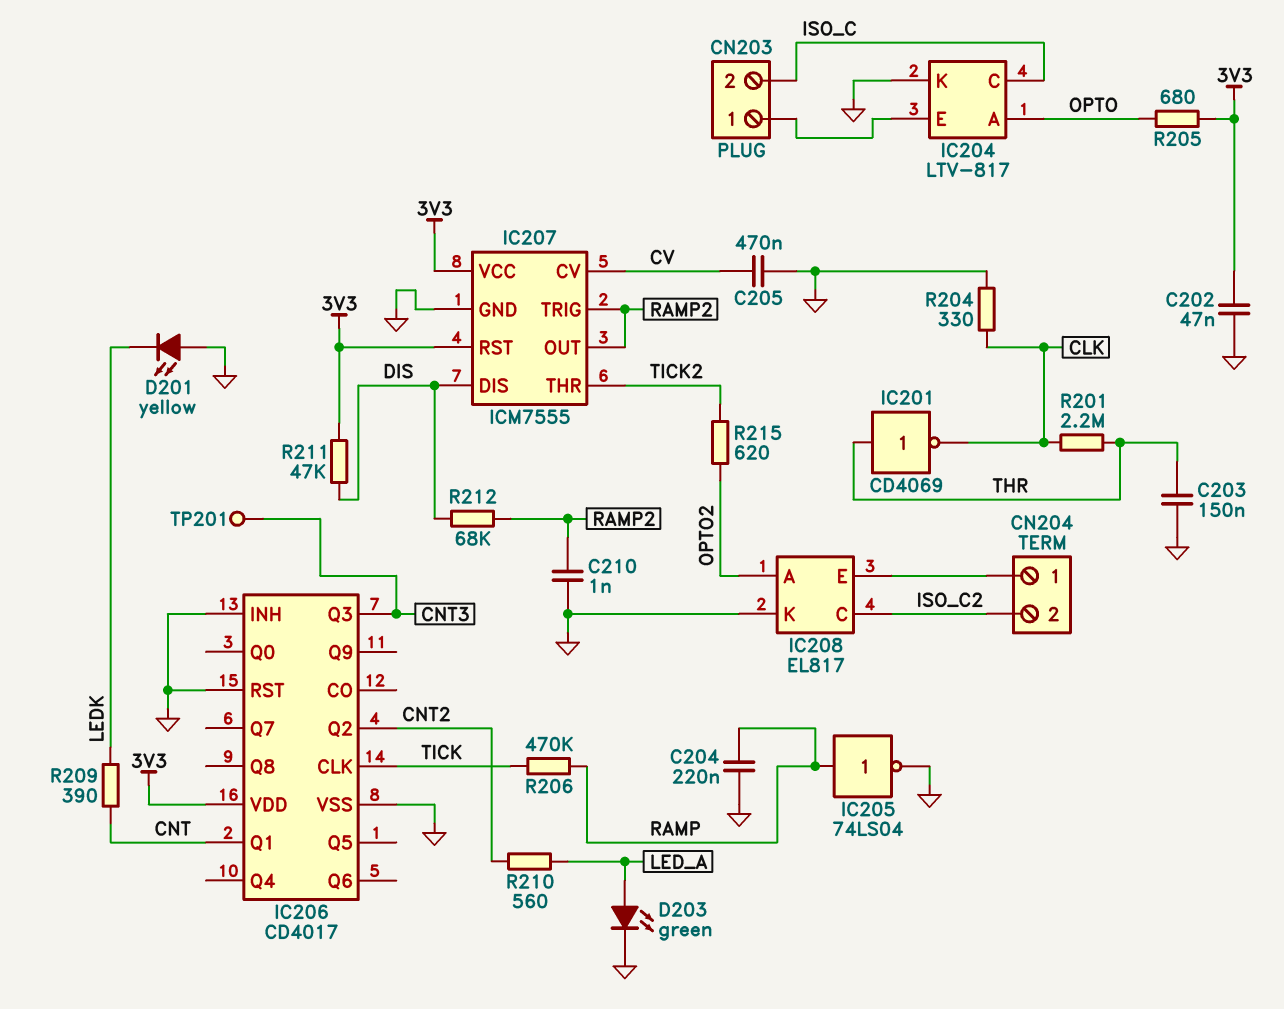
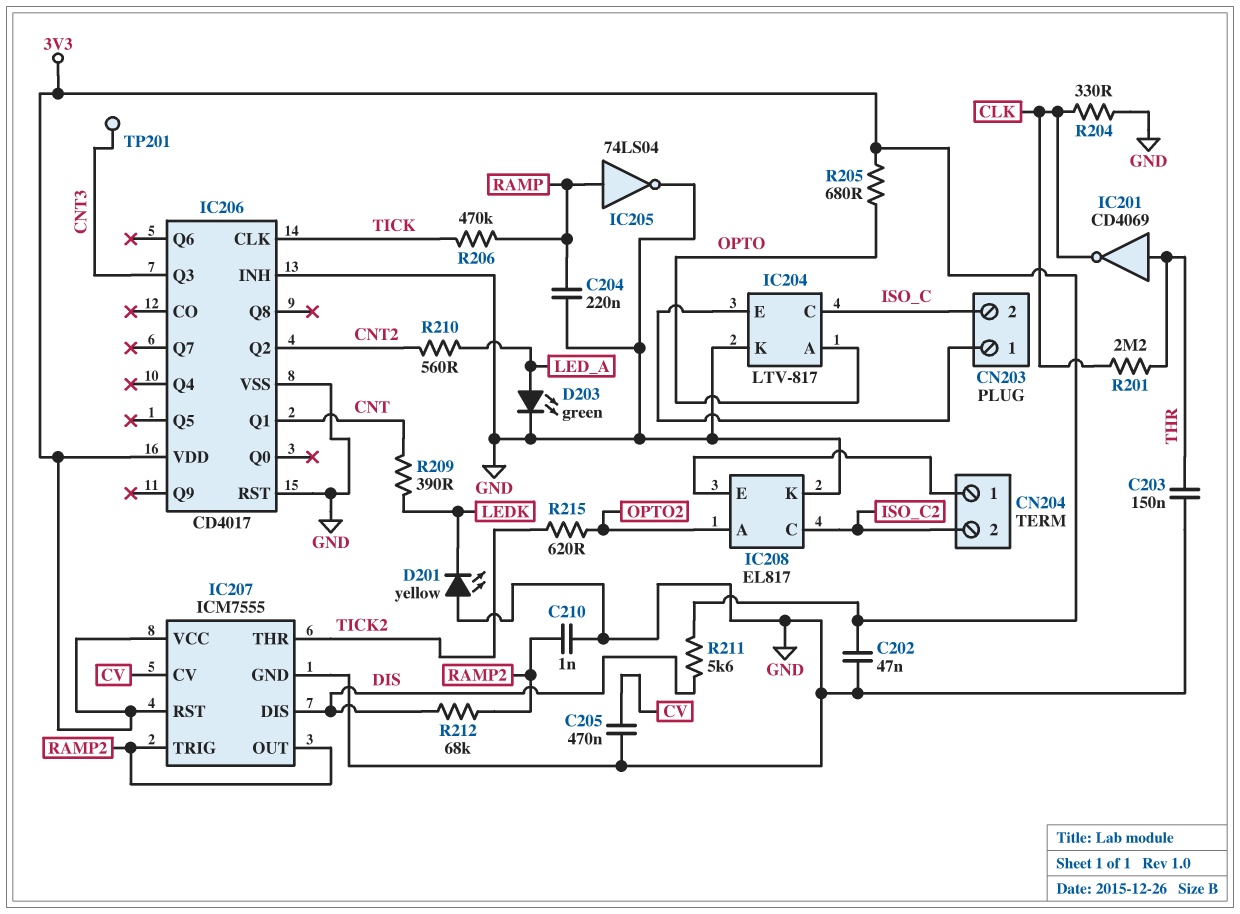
R211: 47k (3V3, DIS) -> 5.6k (3V3, DIS)

